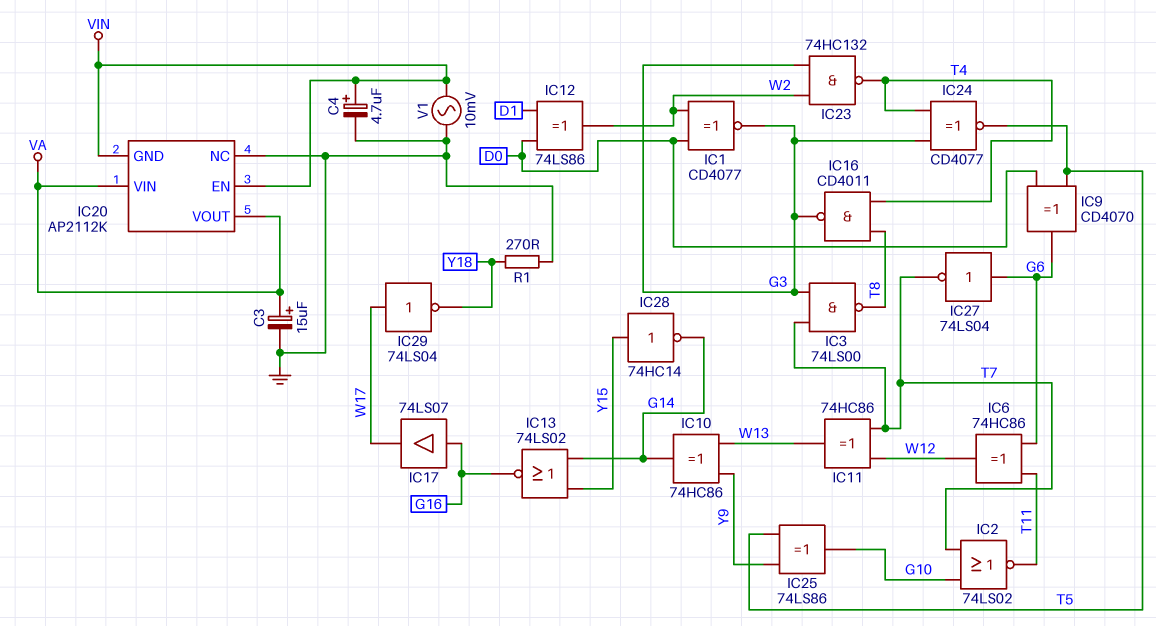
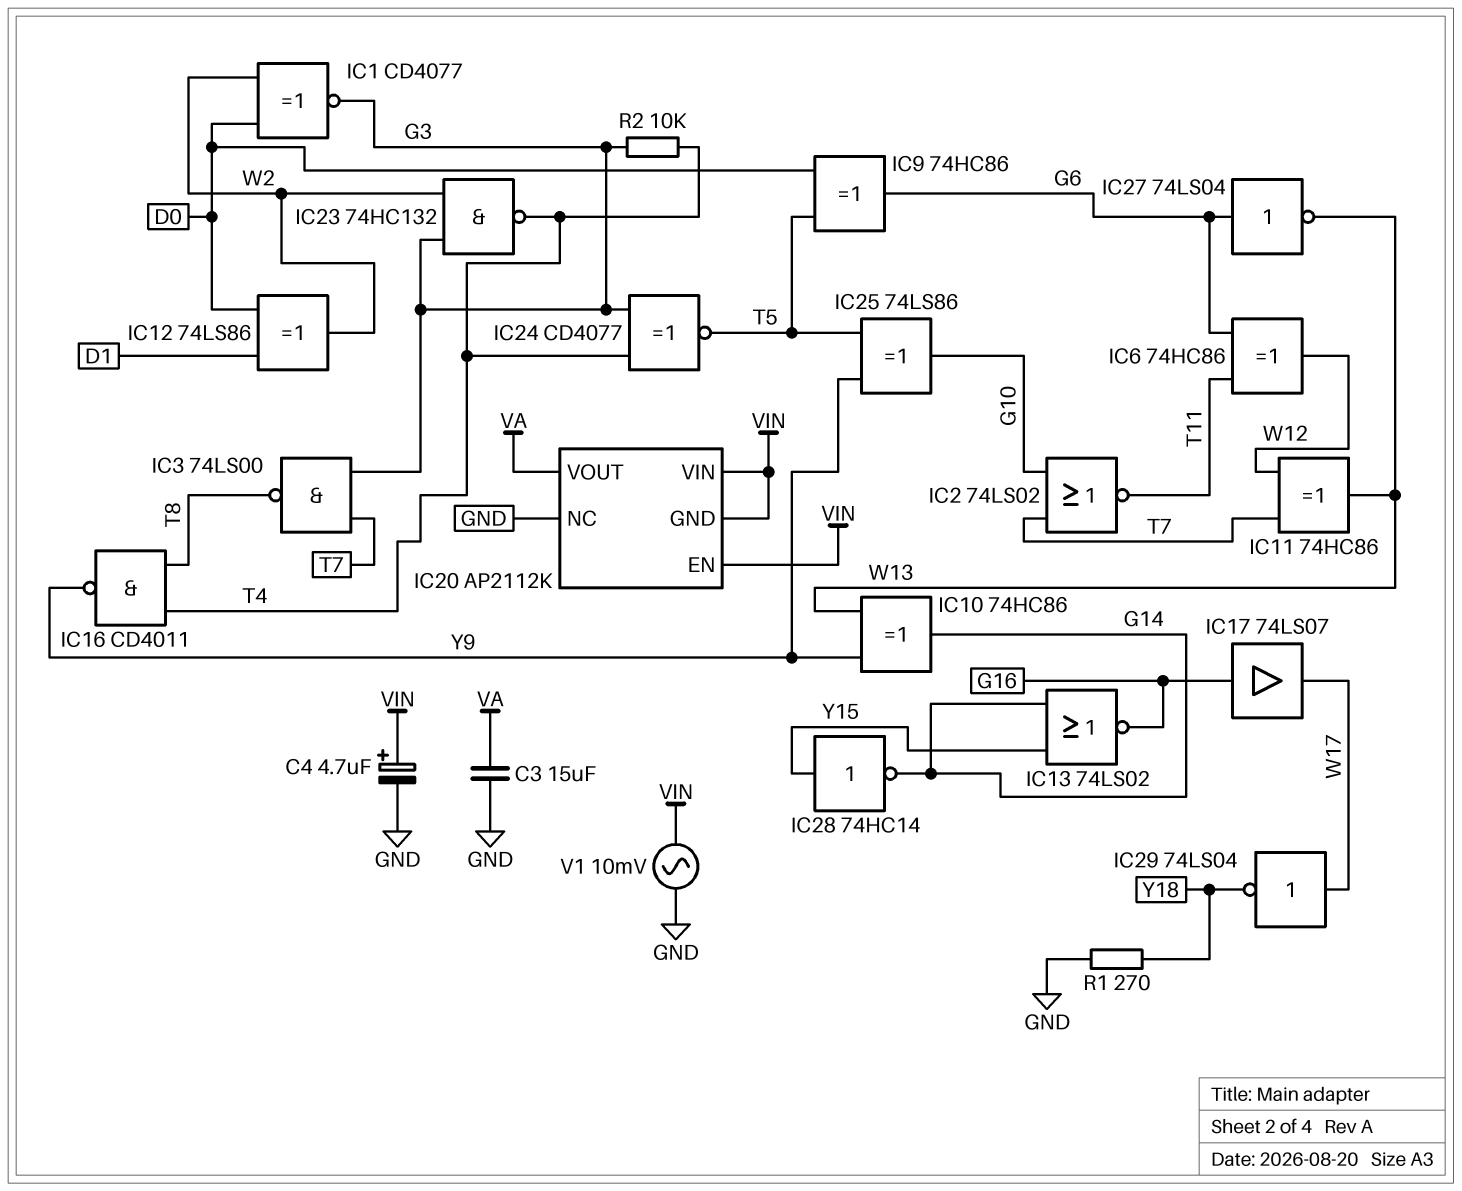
C3: 15uF (plus VA, minus GND) -> 15uF (GND, VA)
IC9: XOR CD4070 (in D0, in T5, out G6) -> XOR 74HC86 (in D0, in T5, out G6)
IC16: NAND CD4011 (in T4, in T8, out G3) -> NAND CD4011 (in T4, in T8, out Y9)
IC20 pin VIN: VA -> VIN
IC27: NOT 74LS04 (in G6, out T7) -> NOT 74LS04 (in G6, out W13)
R2: none -> 10k (G3, T4)

